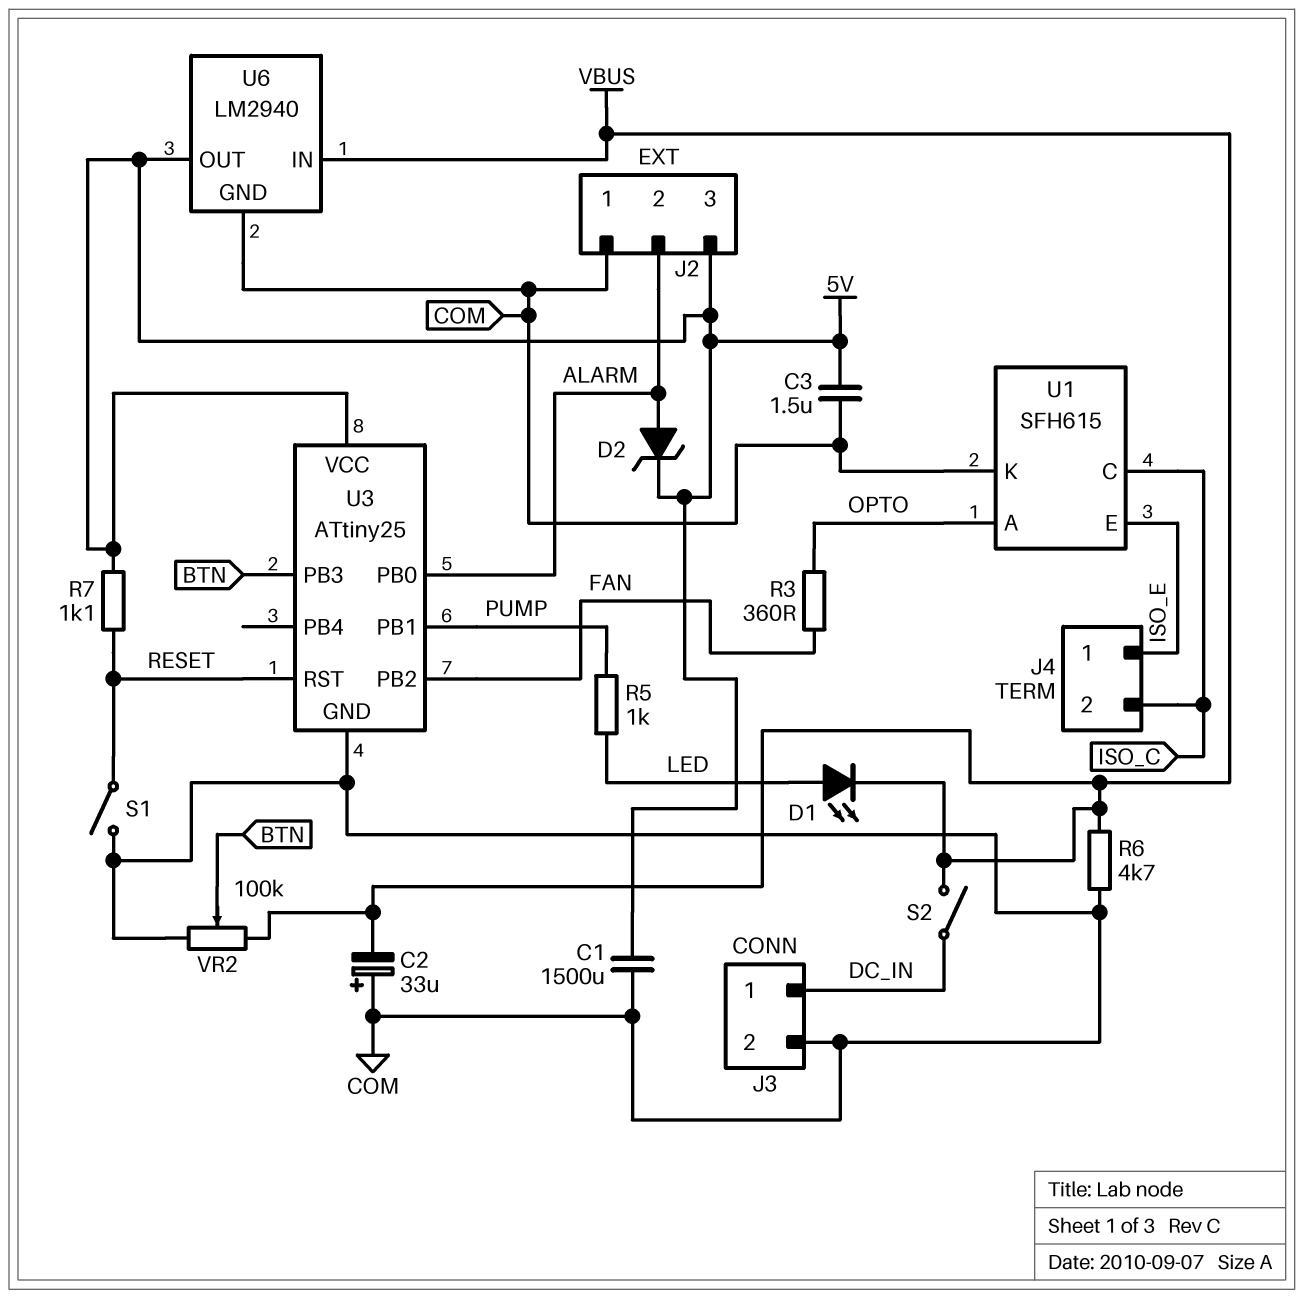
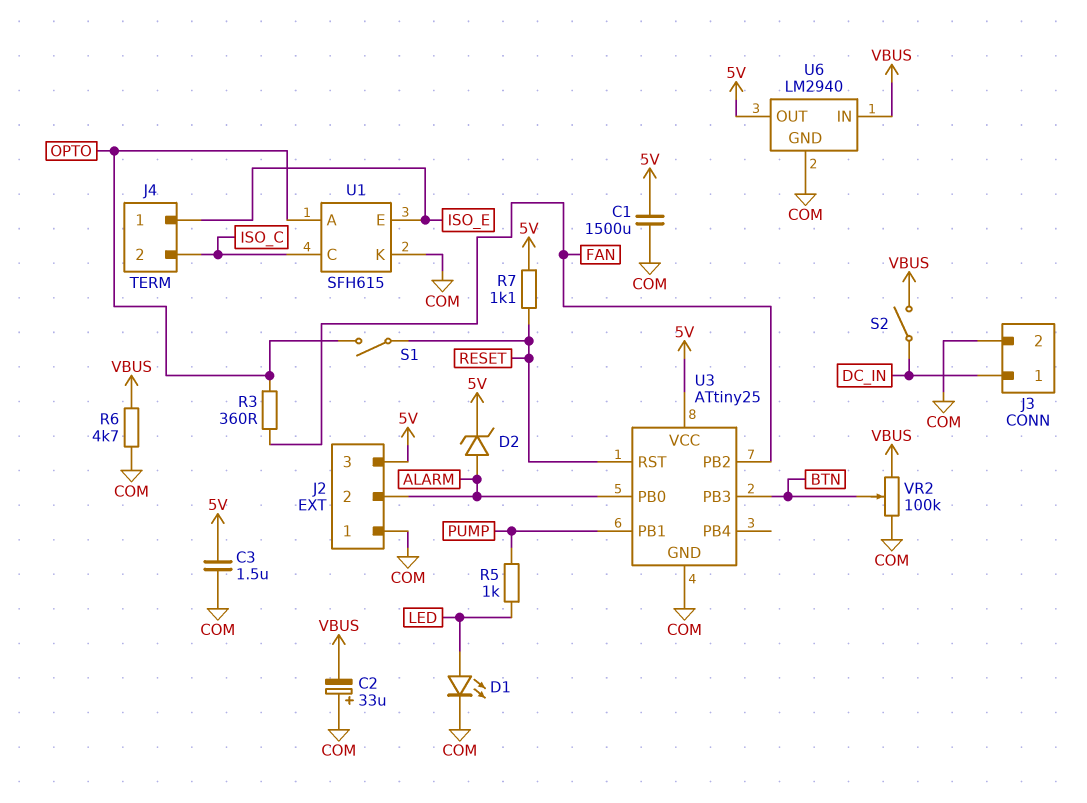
D1: LED (A LED, K VBUS) -> LED (A LED, K COM)
S1: switch (COM, RESET) -> switch (OPTO, RESET)

